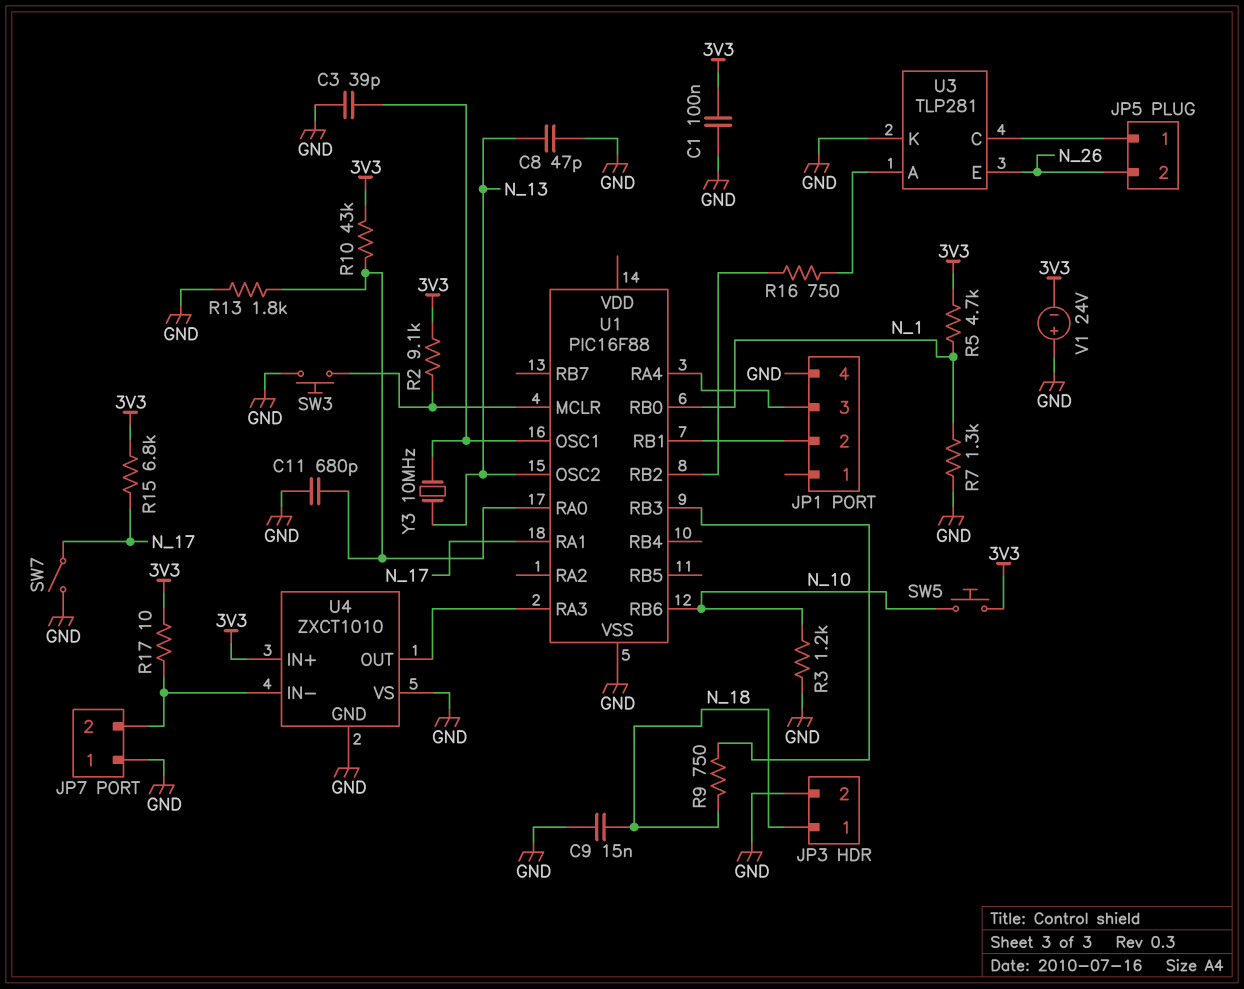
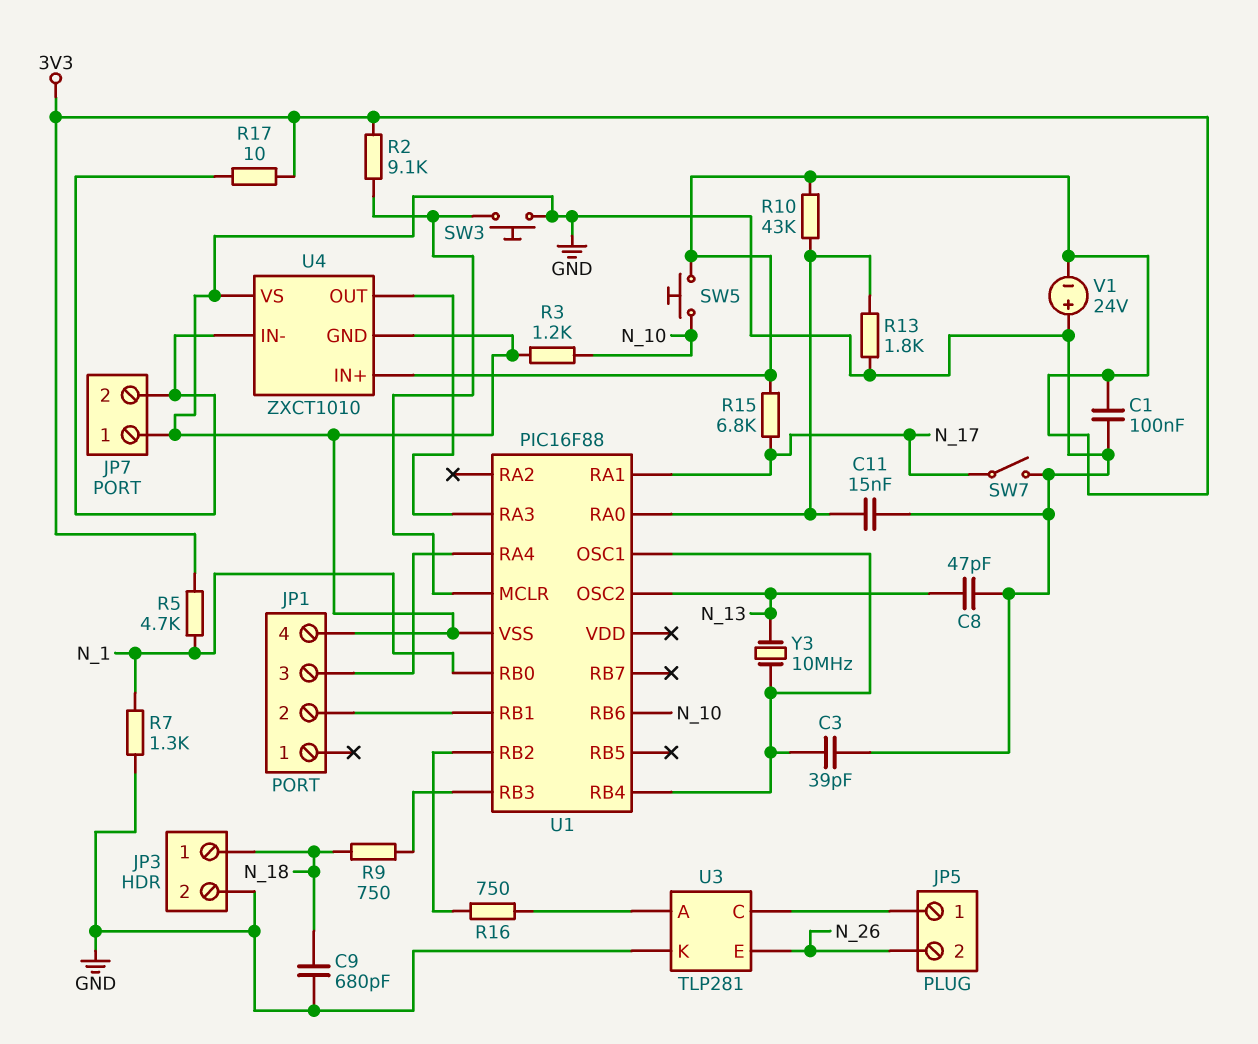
C9: 15nF (GND, N_18) -> 680pF (GND, N_18)
C11: 680pF (GND, U1/RA0) -> 15nF (GND, U1/RA0)
U1 pin RB4: none -> U1/OSC1

